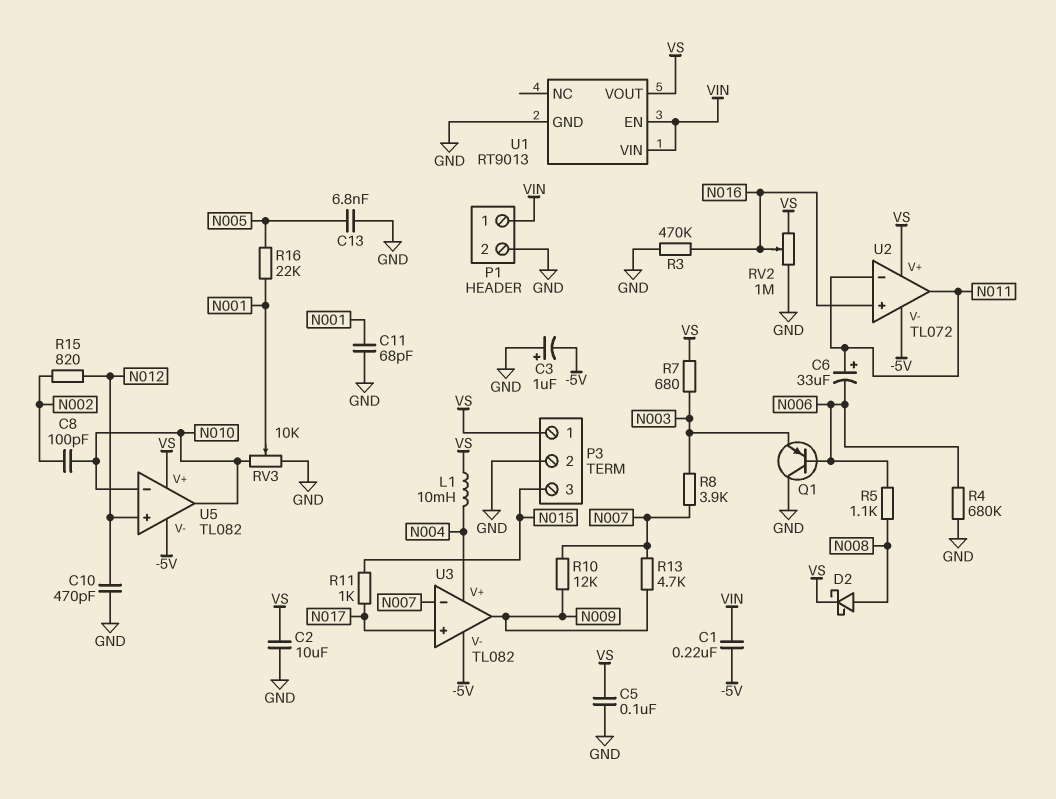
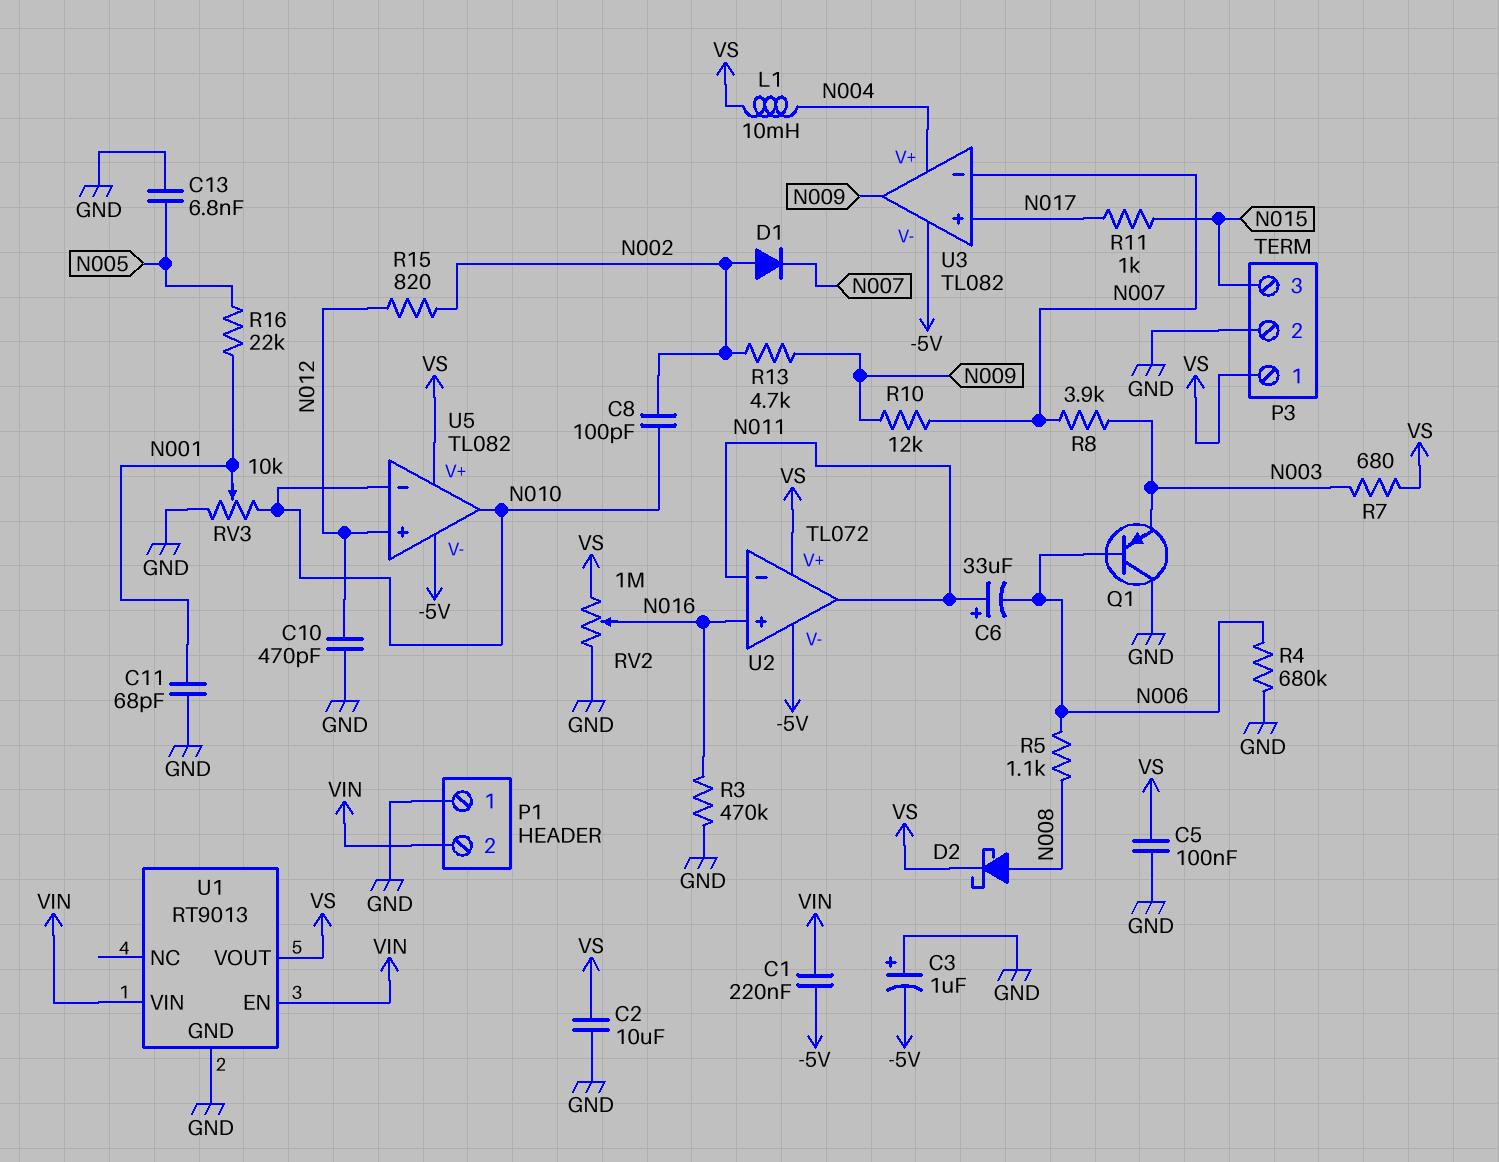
D1: none -> diode (A N002, K N007)
P1 pin 1: VIN -> GND
P1 pin 2: GND -> VIN
R13: 4.7k (N007, N009) -> 4.7k (N002, N009)

